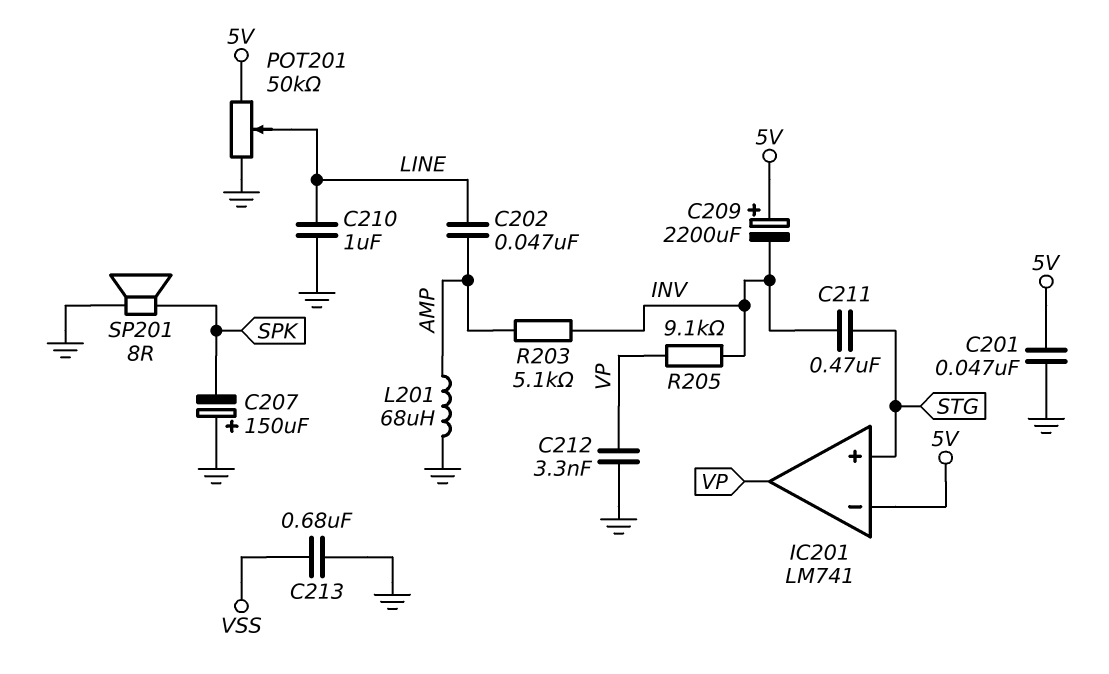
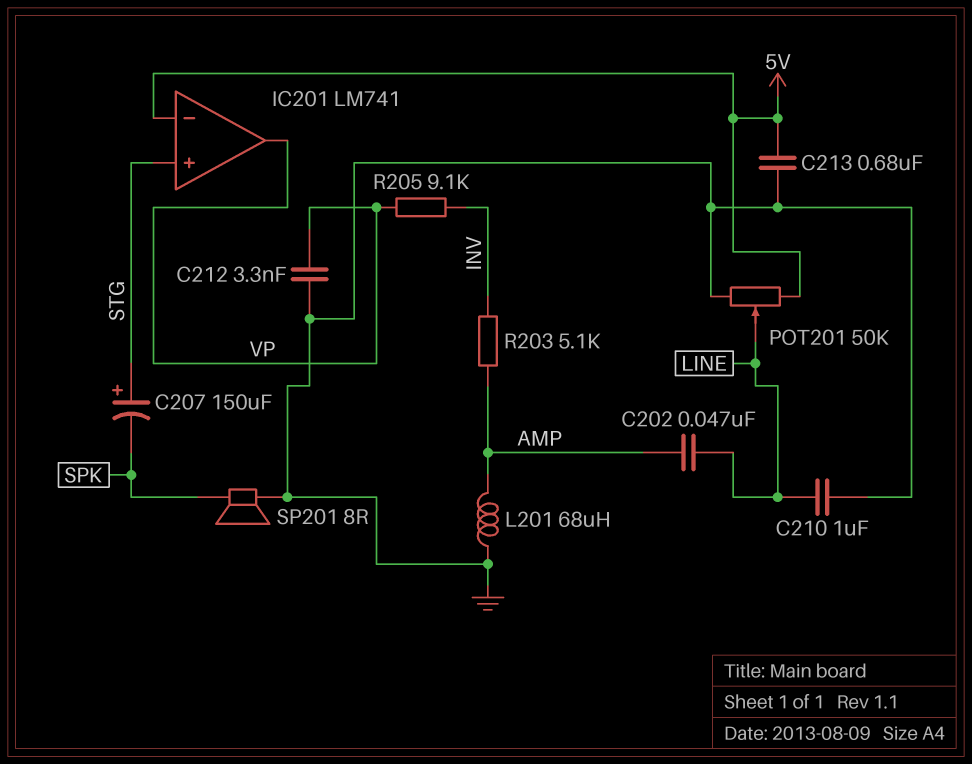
C201: 47nF (5V, GND) -> none
C207: 150uF (plus GND, minus SPK) -> 150uF (plus STG, minus SPK)
C209: 2200uF (plus 5V, minus INV) -> none
C211: 470nF (INV, STG) -> none
C213: 680nF (GND, VSS) -> 680nF (5V, GND)

